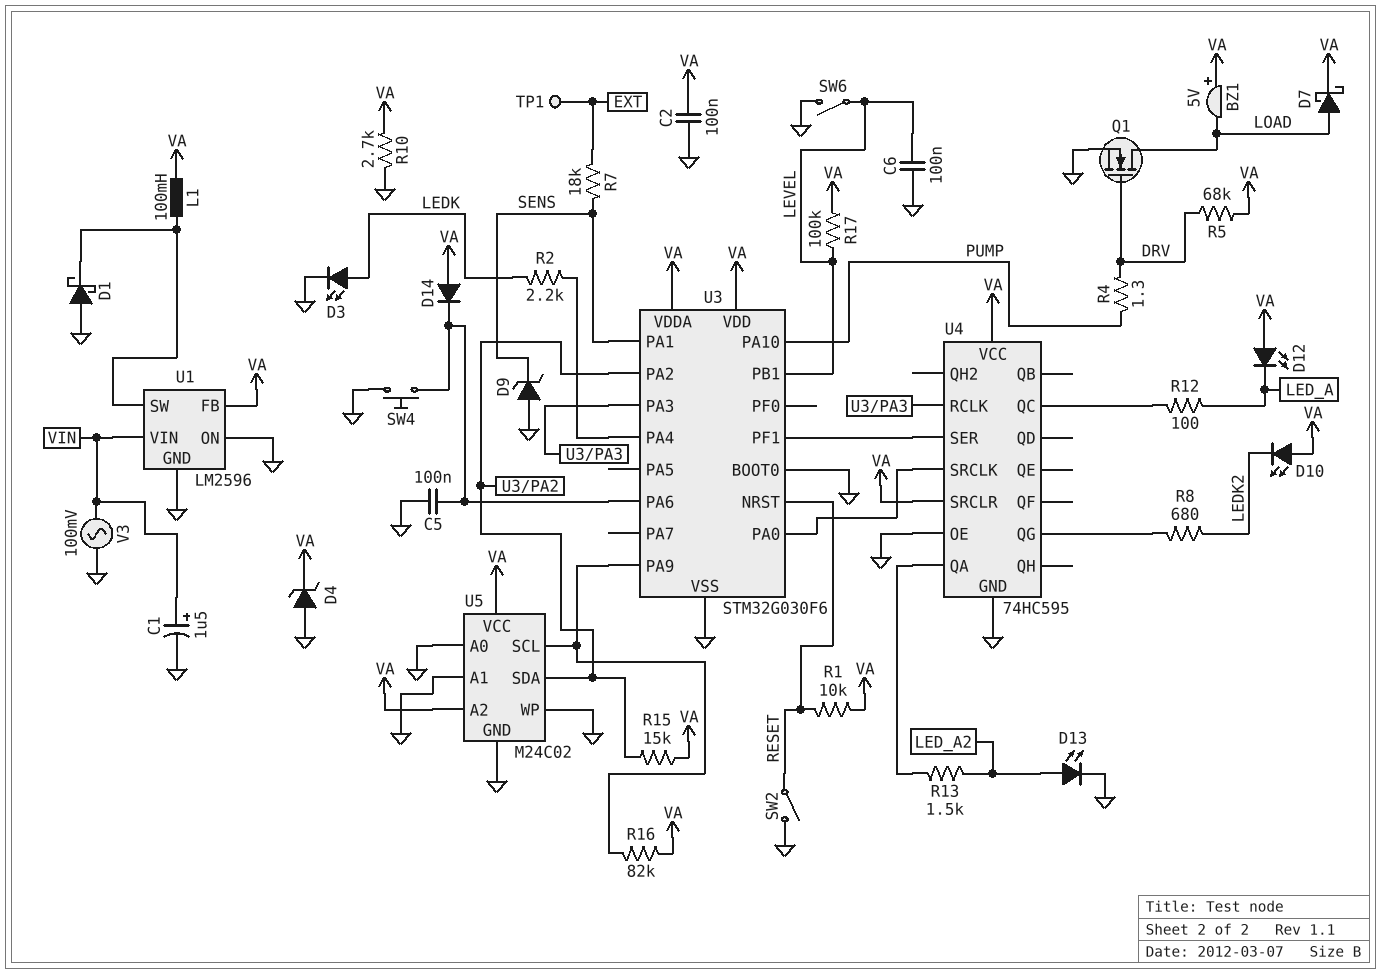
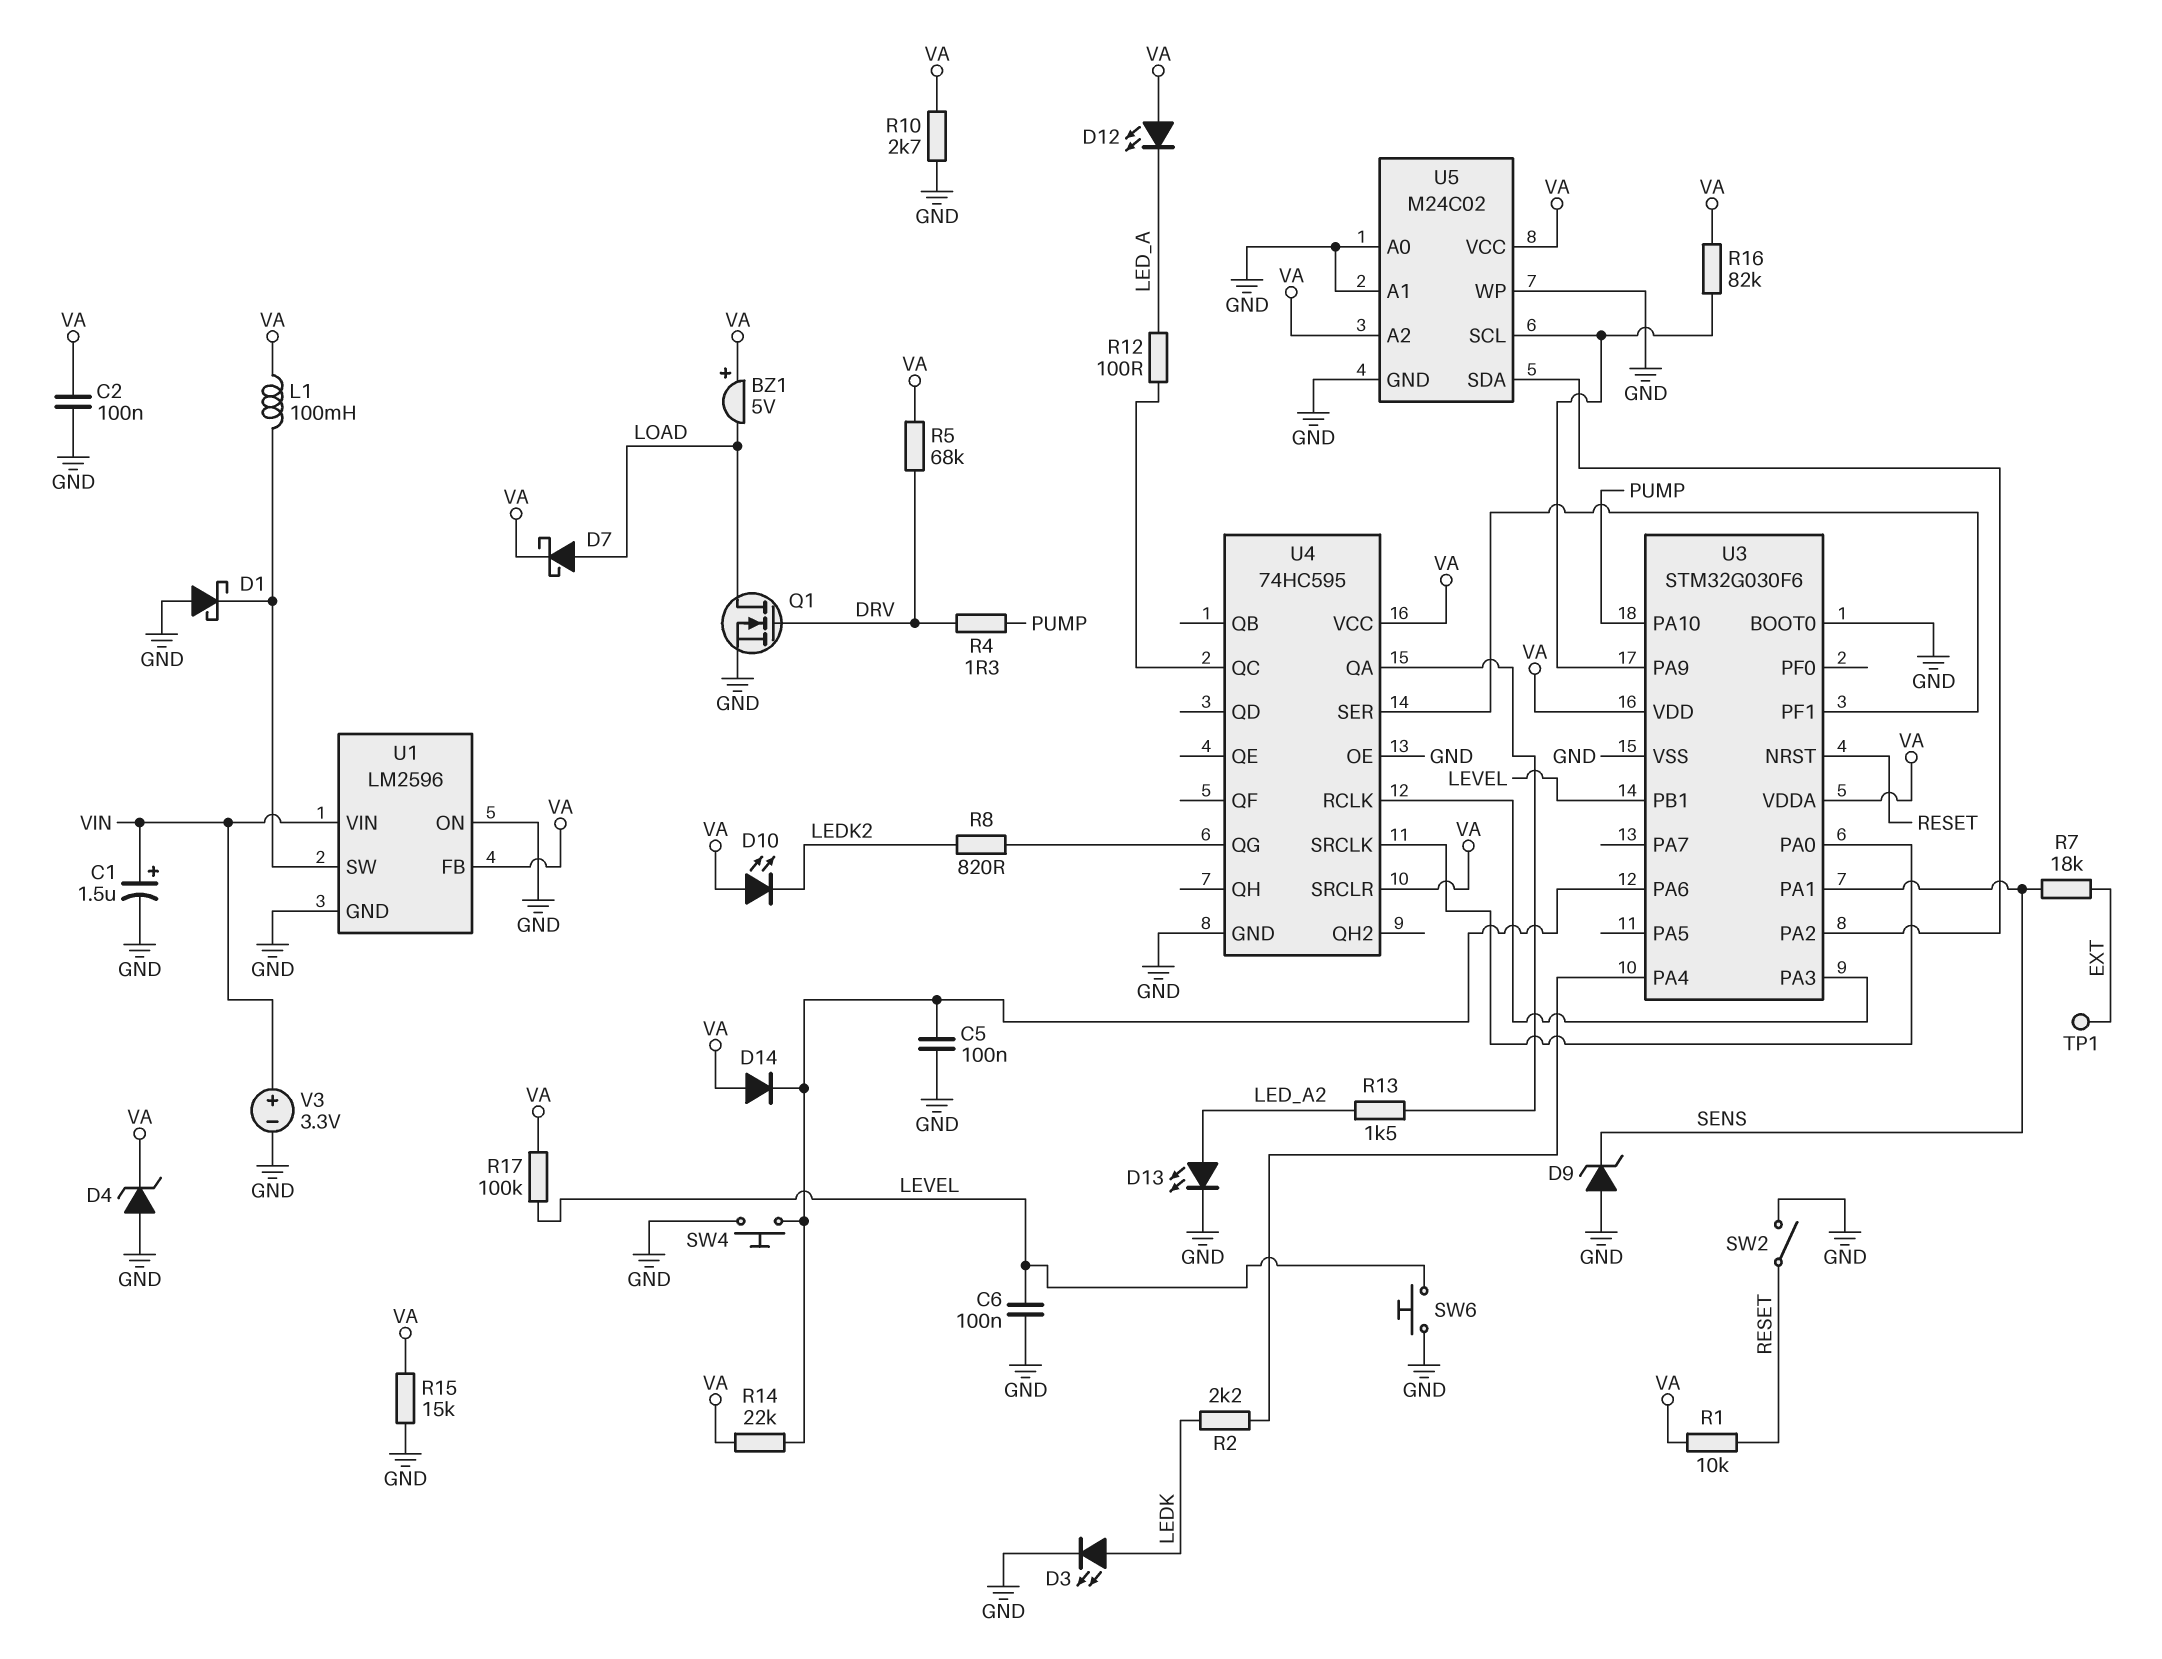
R8: 680 (LEDK2, U4/QG) -> 820 (LEDK2, U4/QG)
R14: none -> 22k (U3/PA6, VA)
R15: 15k (U3/PA2, VA) -> 15k (GND, VA)
SW6: switch (GND, LEVEL) -> button (GND, LEVEL)
V3: AC 100mV (GND, VIN) -> 3.3V (plus VIN, minus GND)

